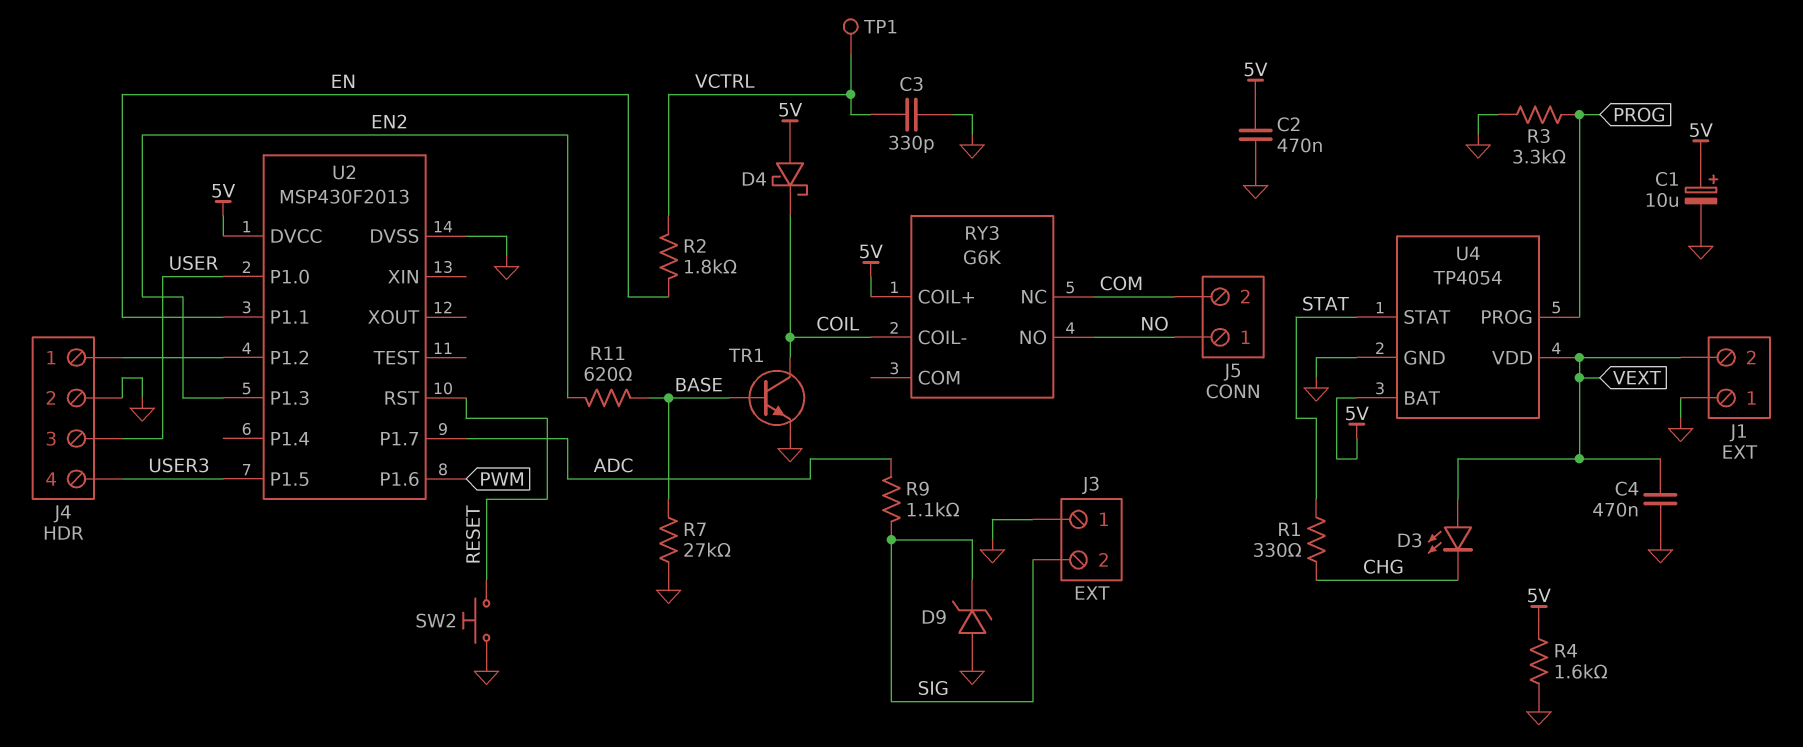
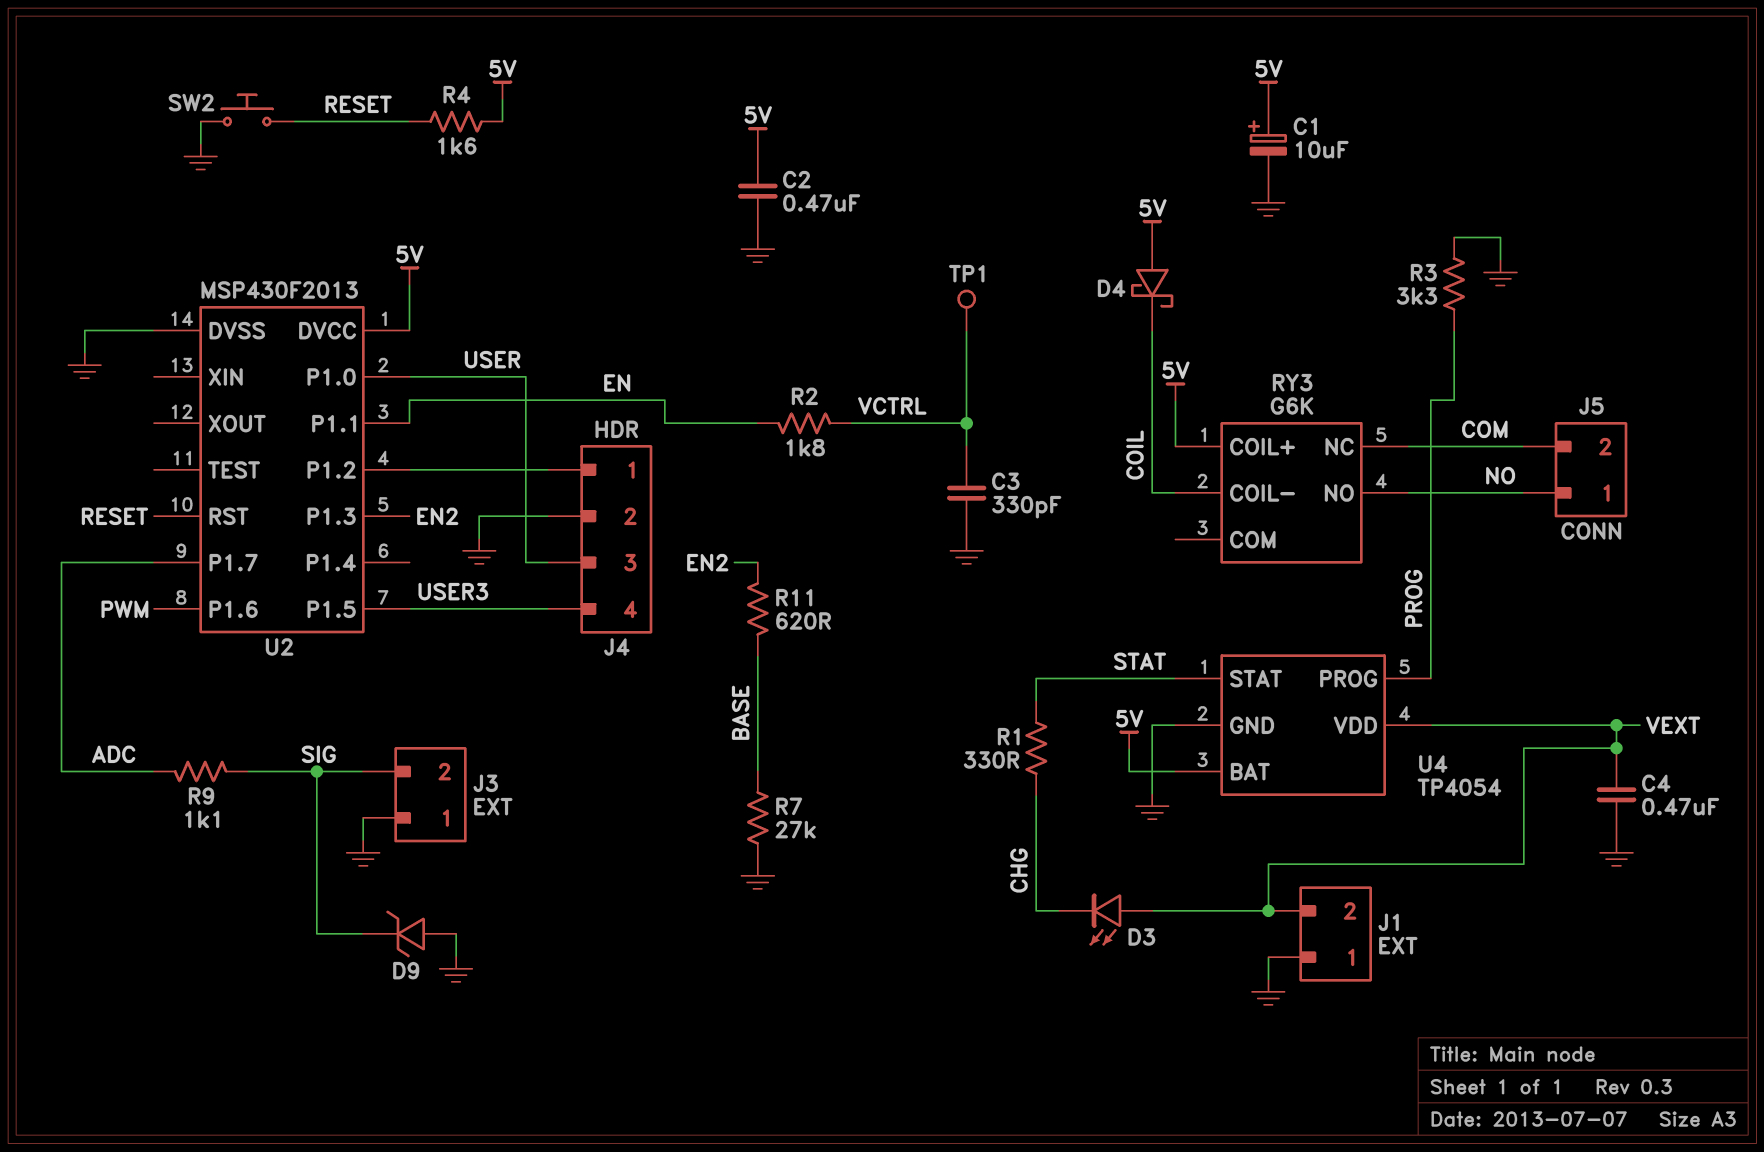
R4: 1.6k (5V, GND) -> 1.6k (5V, RESET)
TR1: NPN (B BASE, C COIL, E GND) -> none

